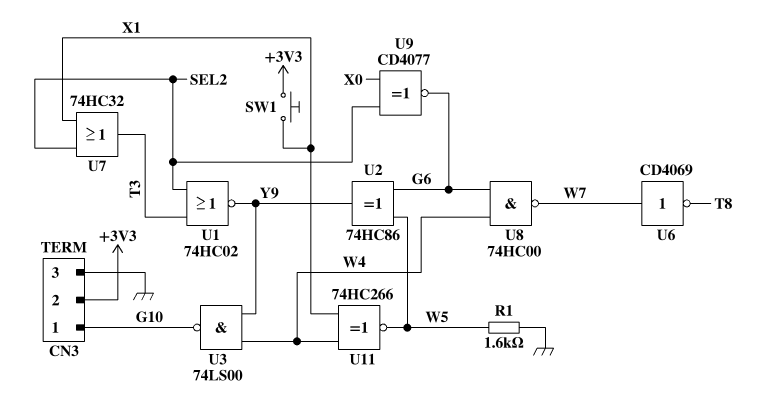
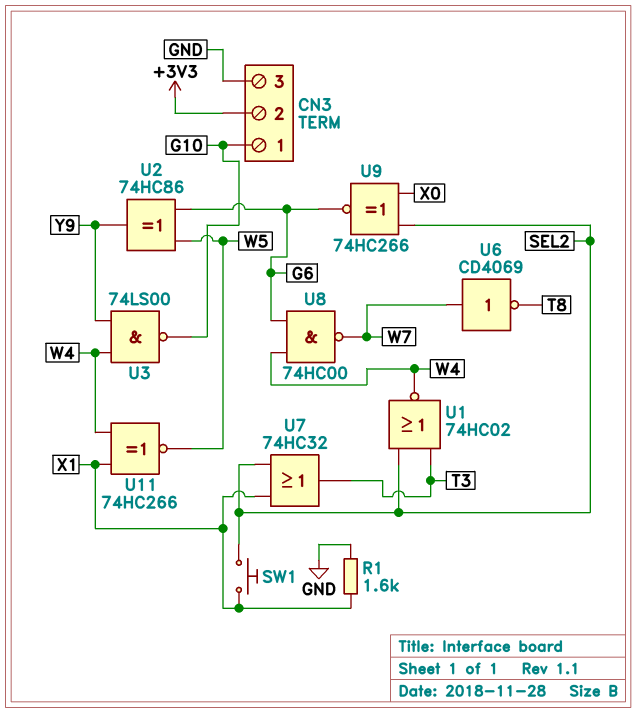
R1: 1.6k (GND, W5) -> 1.6k (GND, X1)
SW1: button (+3V3, X1) -> button (SEL2, X1)
U1: NOR 74HC02 (in SEL2, in T3, out Y9) -> NOR 74HC02 (in SEL2, in T3, out W4)
U9: XNOR CD4077 (in SEL2, in X0, out G6) -> XNOR 74HC266 (in SEL2, in X0, out G6)

